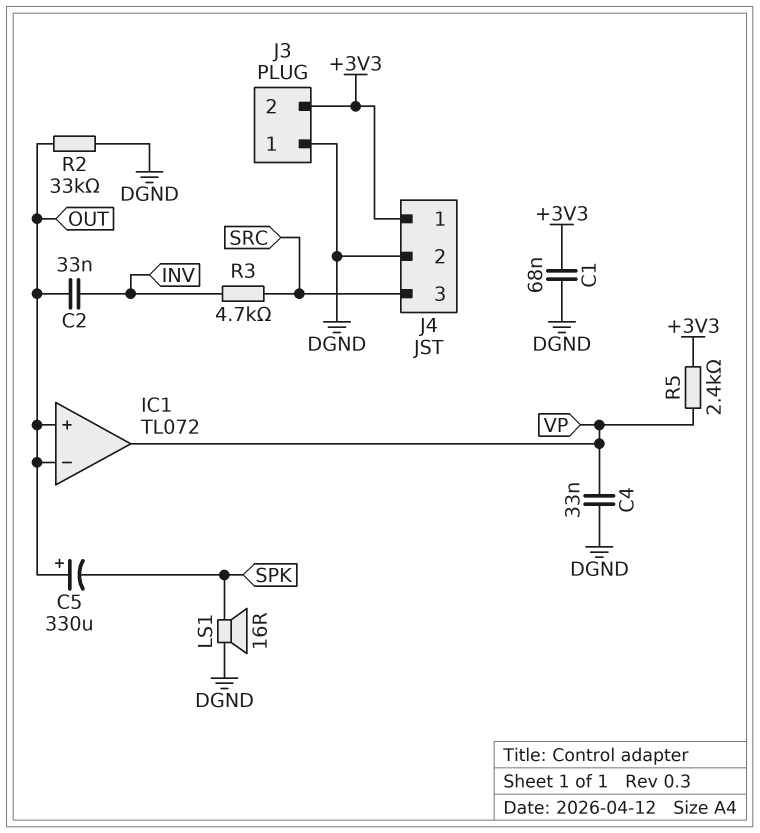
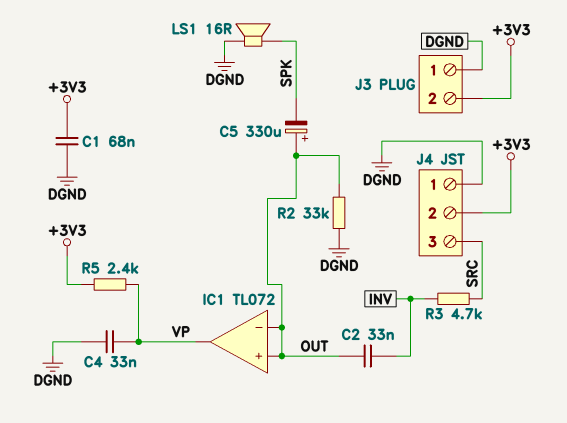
J4 pin 1: +3V3 -> DGND
J4 pin 2: DGND -> +3V3

